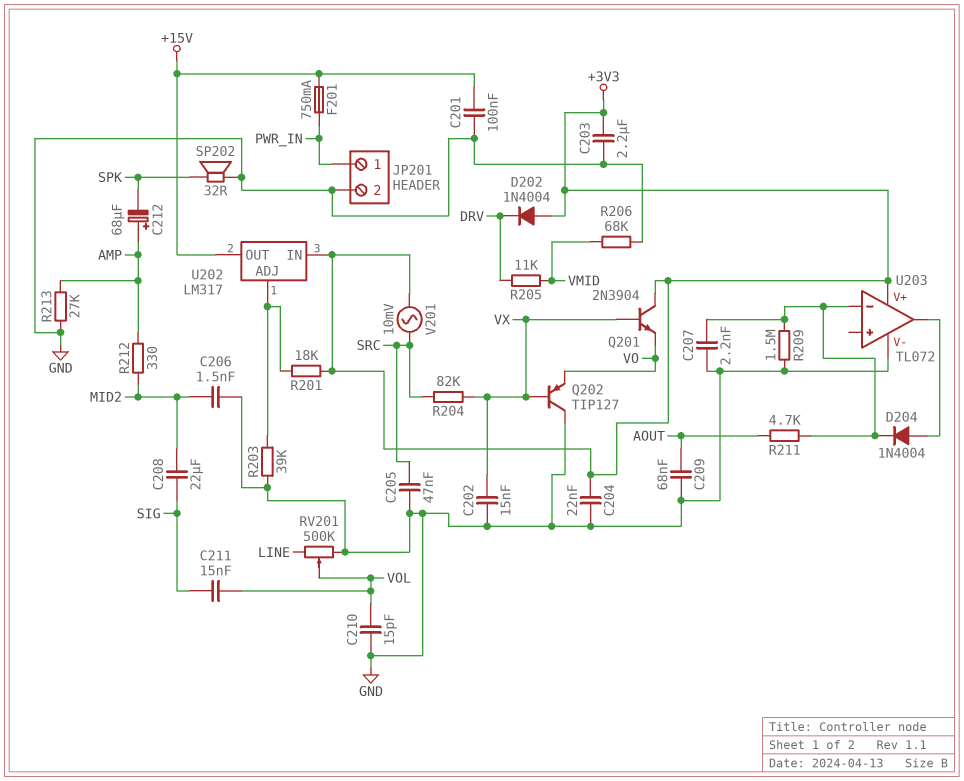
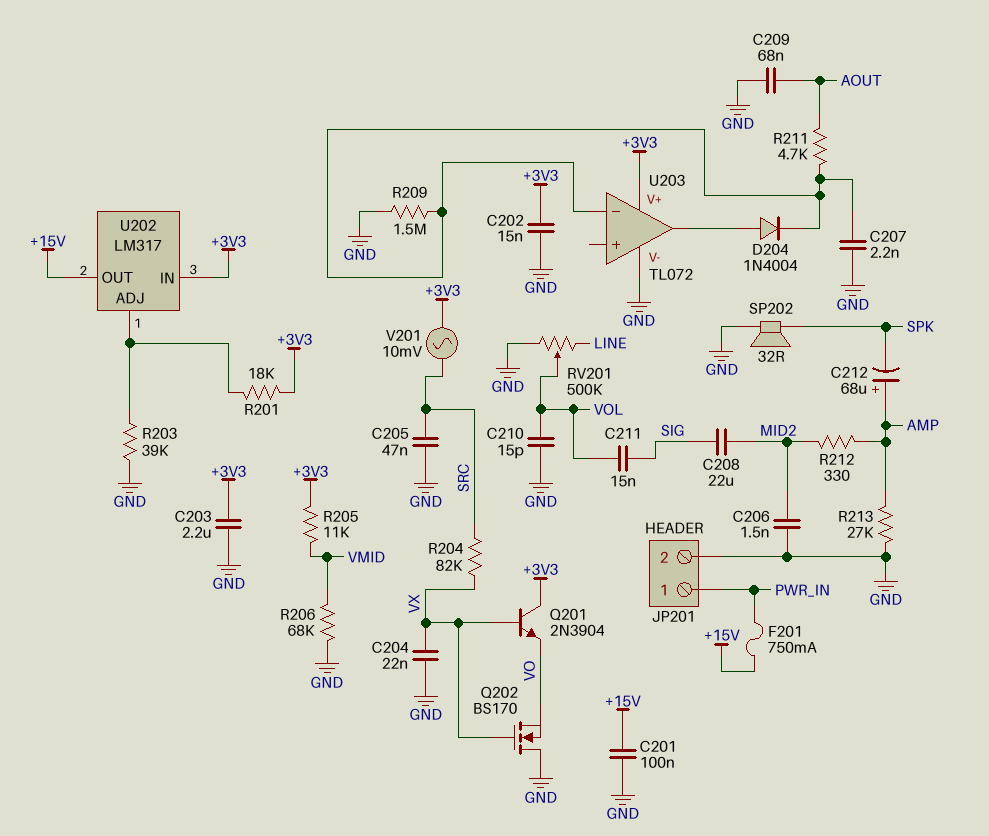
C202: 15nF (GND, VX) -> 15nF (+3V3, GND)
C204: 22nF (+3V3, GND) -> 22nF (GND, VX)
D202: diode 1N4004 (A +3V3, K DRV) -> none
Q202: PNP TIP127 (B VX, C GND, E VO) -> NMOS BS170 (G VX, D GND, S VO)
R205: 11k (DRV, VMID) -> 11k (+3V3, VMID)

